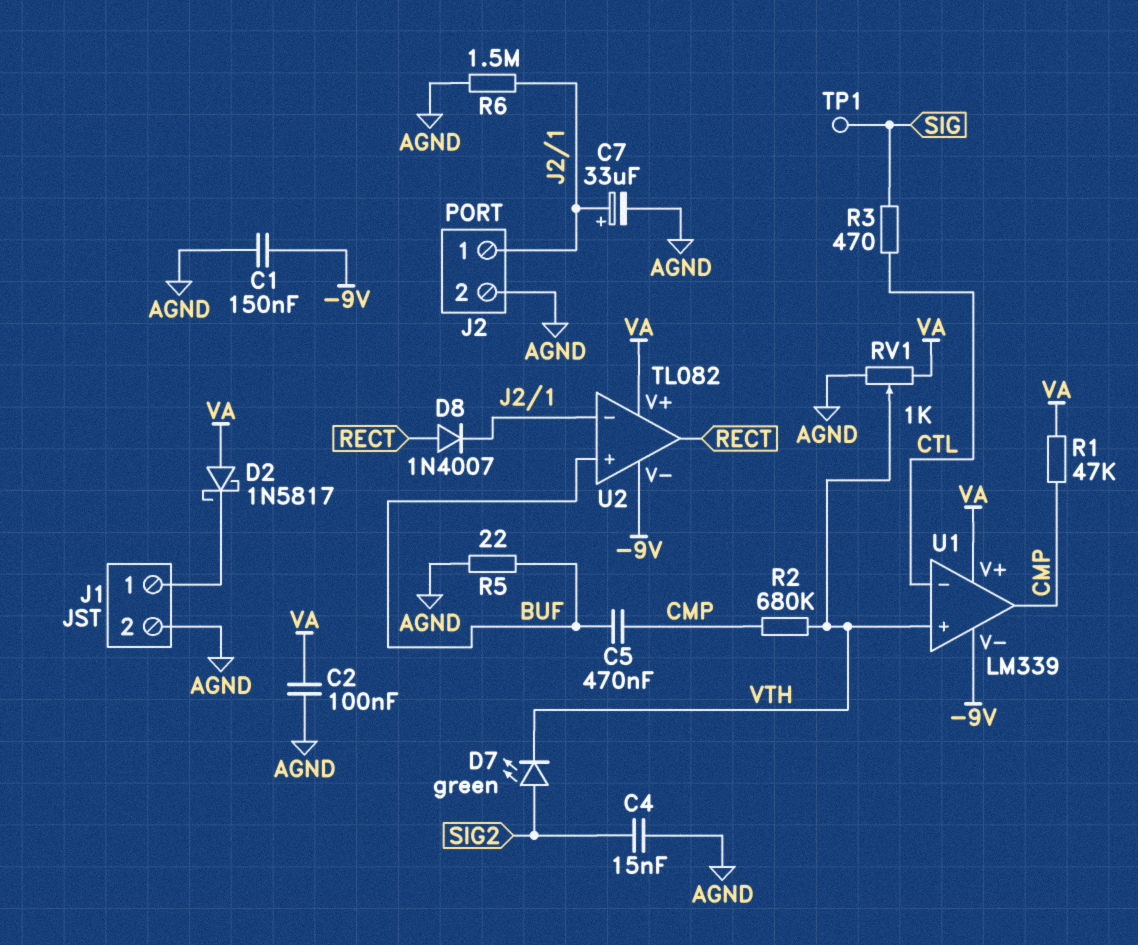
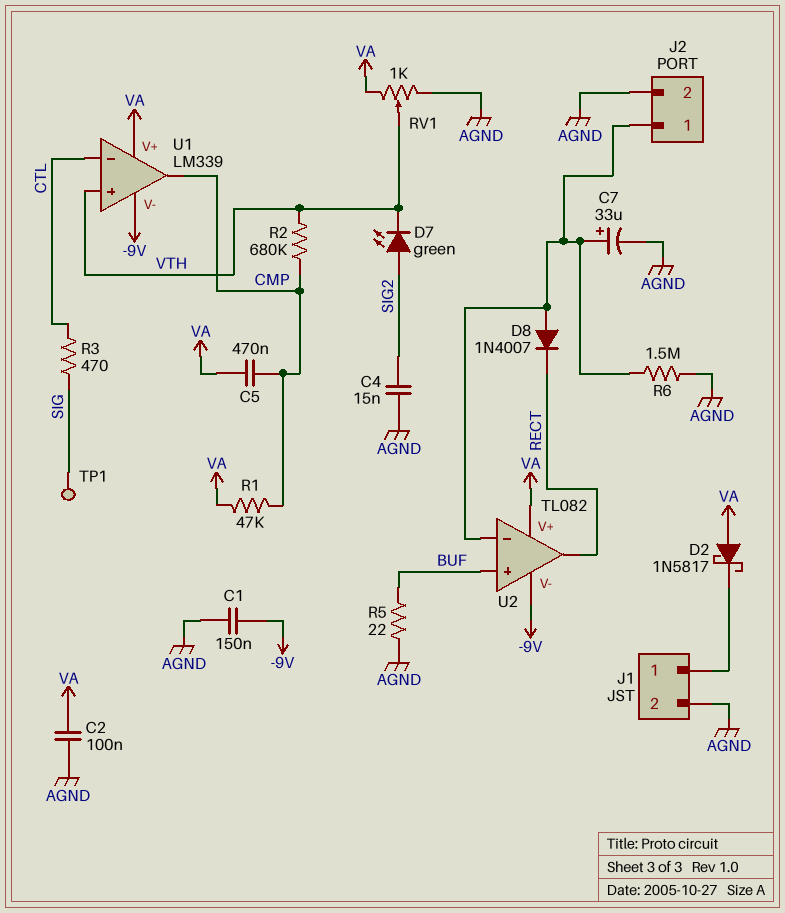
C5: 470nF (BUF, CMP) -> 470nF (CMP, VA)
D8: diode 1N4007 (A RECT, K J2/1) -> diode 1N4007 (A J2/1, K RECT)

